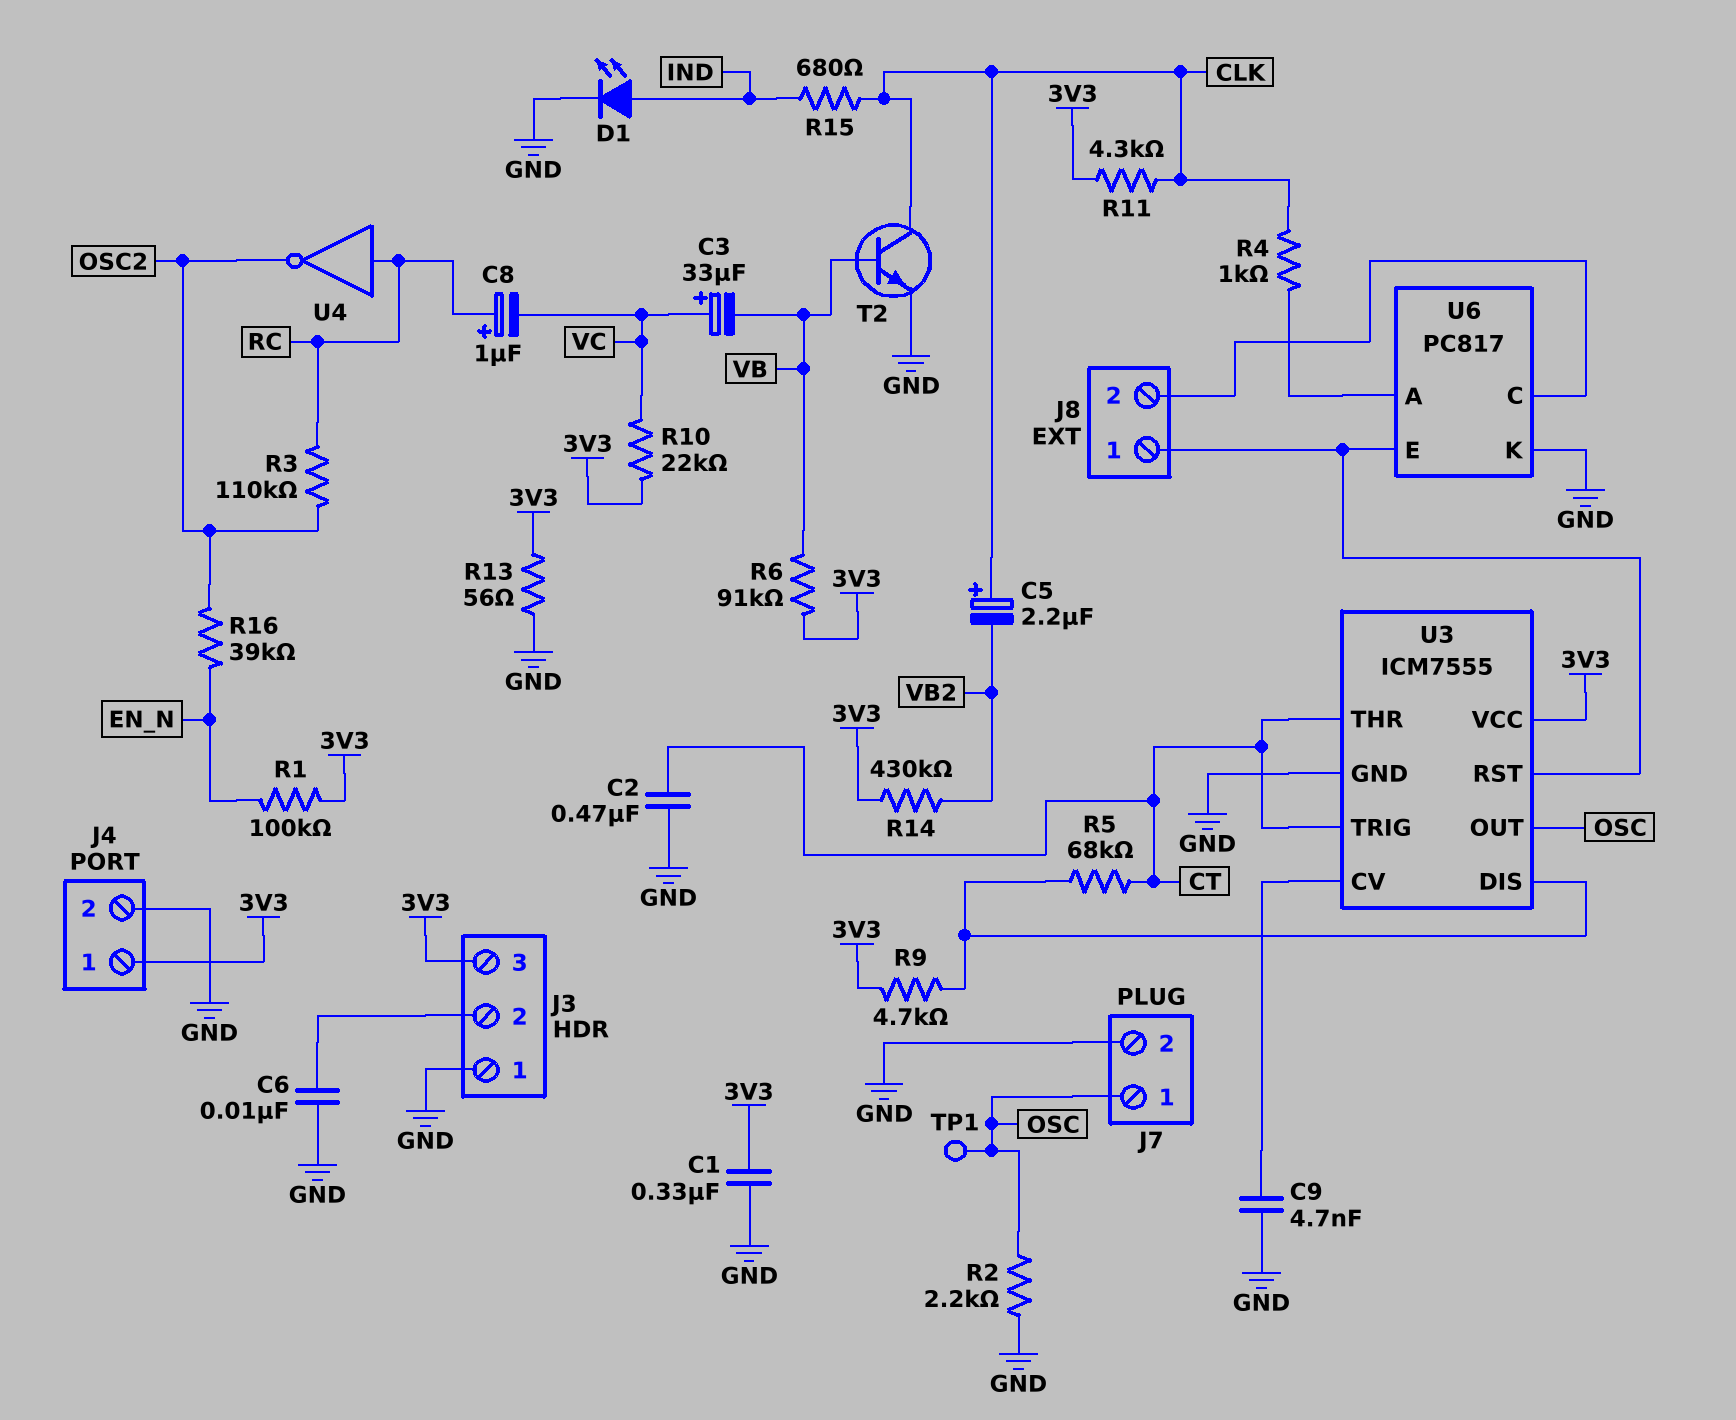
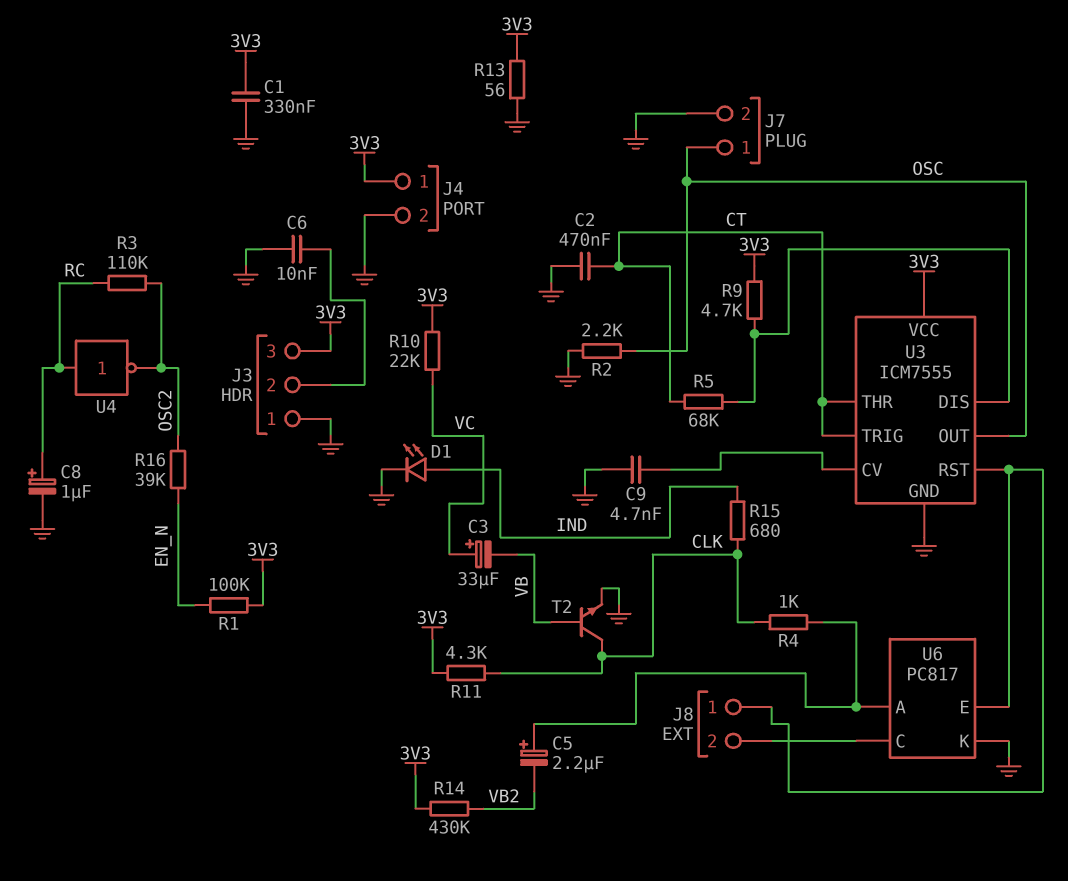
C5: 2.2uF (plus CLK, minus VB2) -> 2.2uF (plus U6/A, minus VB2)
C8: 1uF (plus RC, minus VC) -> 1uF (plus RC, minus GND)
R6: 91k (3V3, VB) -> none
TP1: test point (OSC) -> none

